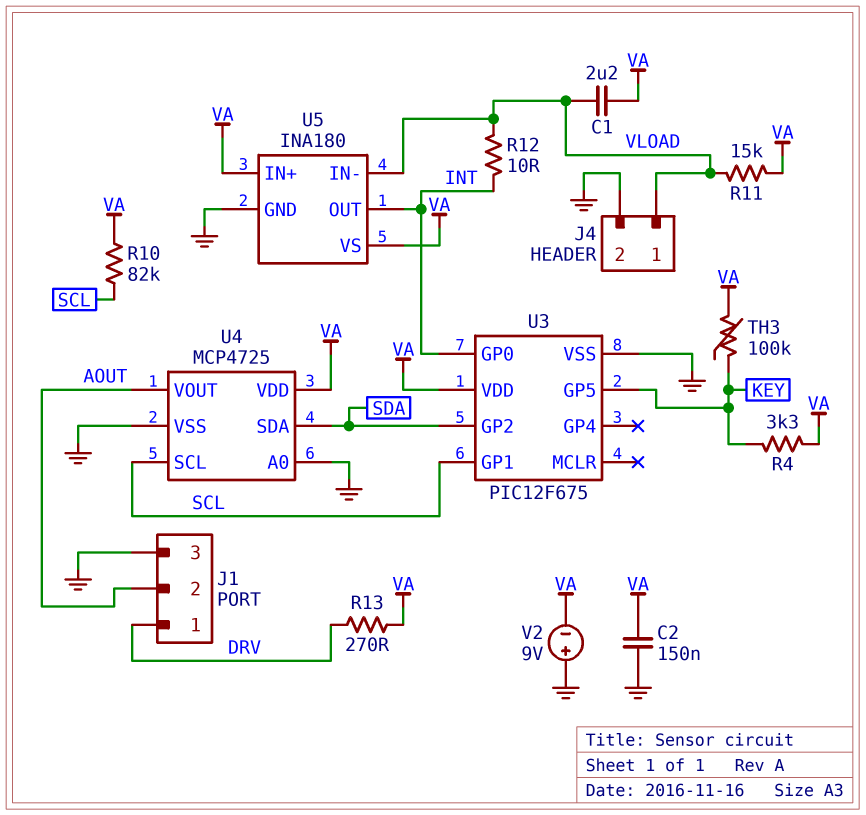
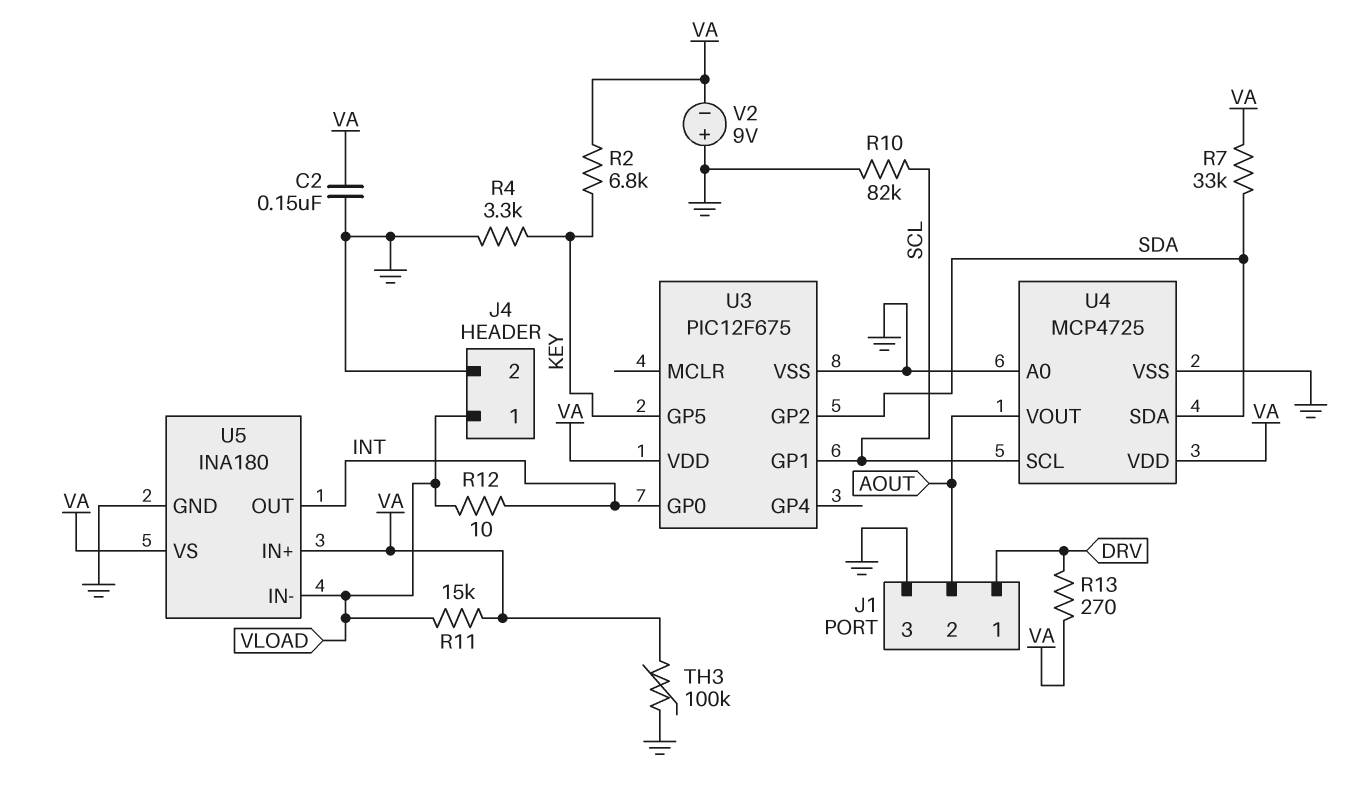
C1: 2.2uF (VA, VLOAD) -> none
R2: none -> 6.8k (KEY, VA)
R4: 3.3k (KEY, VA) -> 3.3k (GND, KEY)
R7: none -> 33k (SDA, VA)
R10: 82k (SCL, VA) -> 82k (GND, SCL)
TH3: 100k (KEY, VA) -> 100k (GND, VA)

